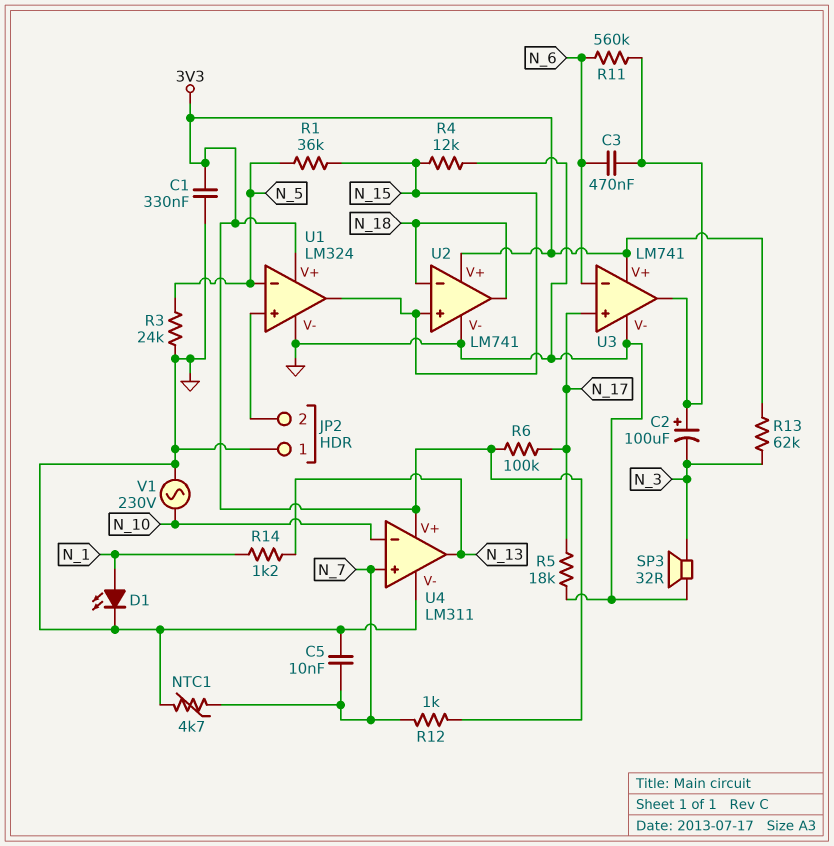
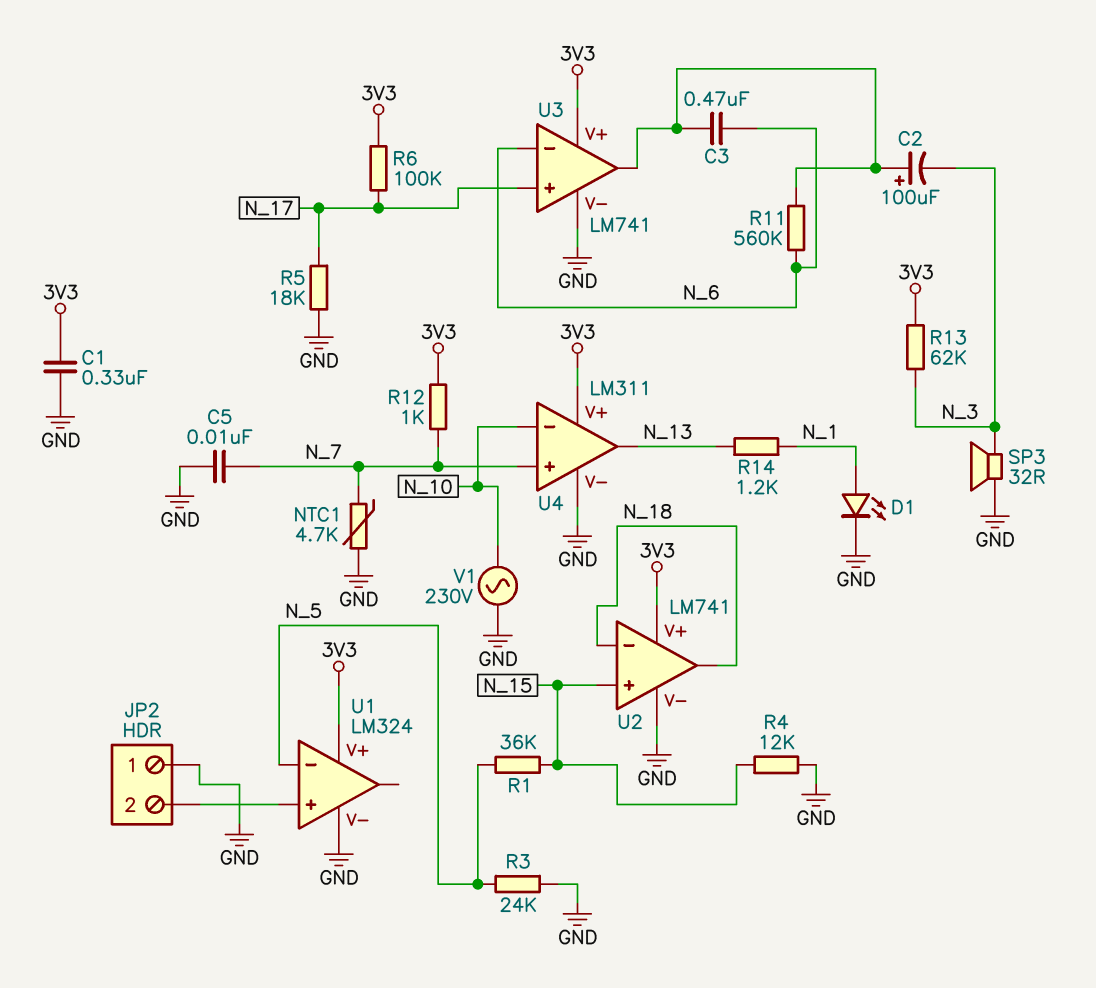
U1 pin out: N_15 -> none

